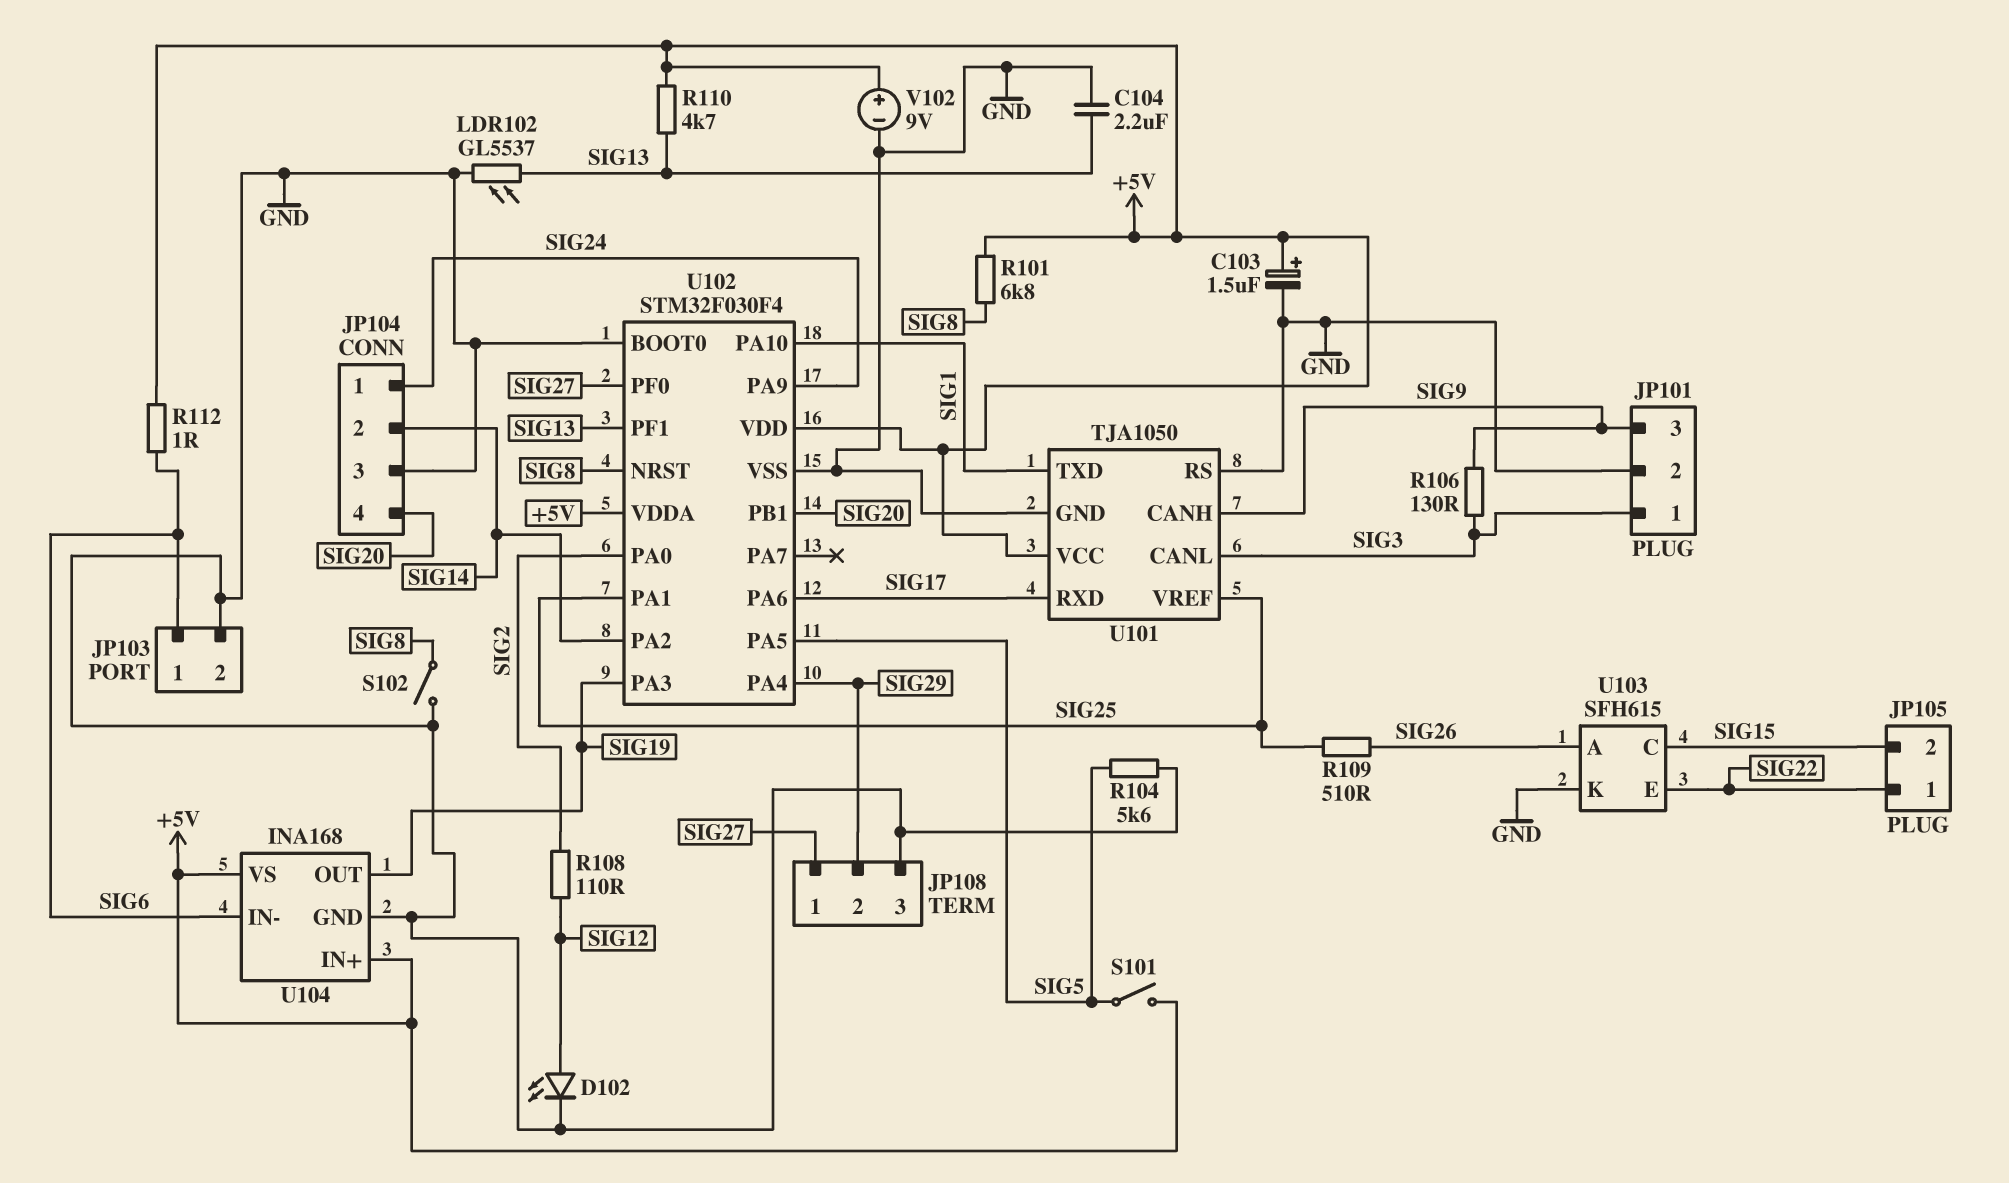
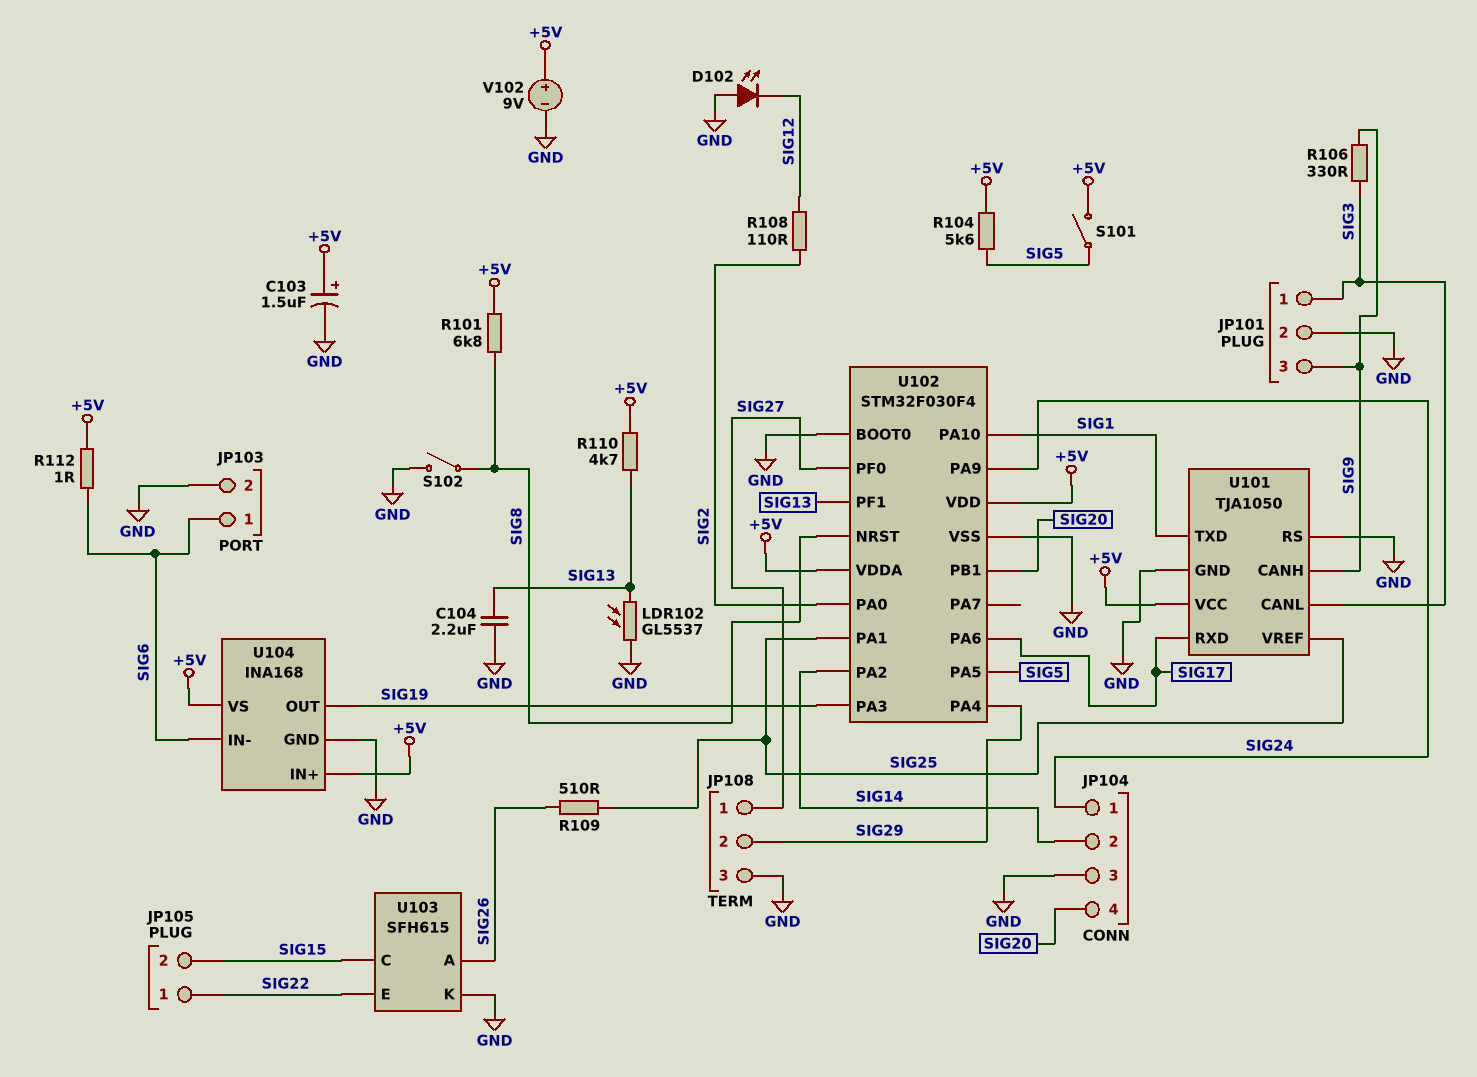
D102: LED (A SIG12, K GND) -> LED (A GND, K SIG12)
R104: 5.6k (GND, SIG5) -> 5.6k (+5V, SIG5)
R106: 130 (SIG3, SIG9) -> 330 (SIG3, SIG9)

